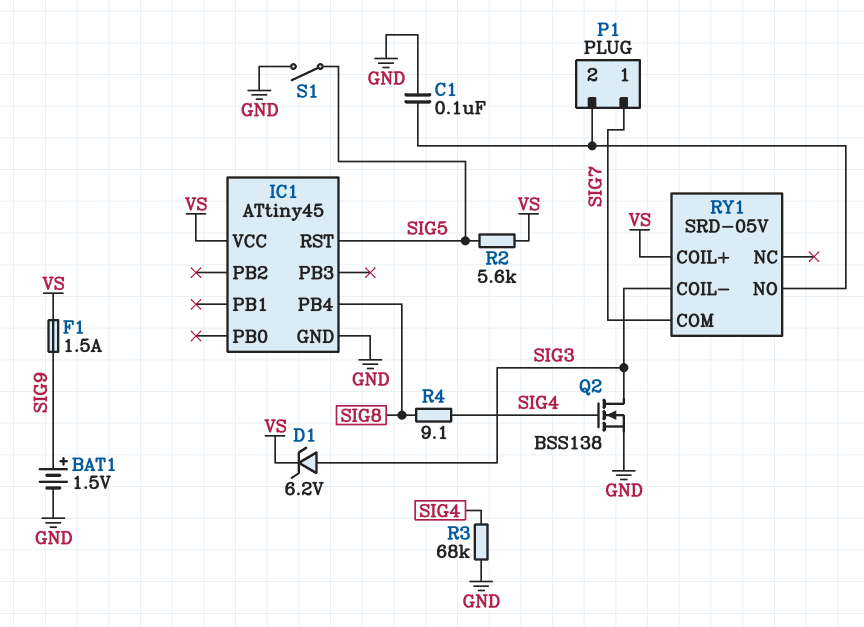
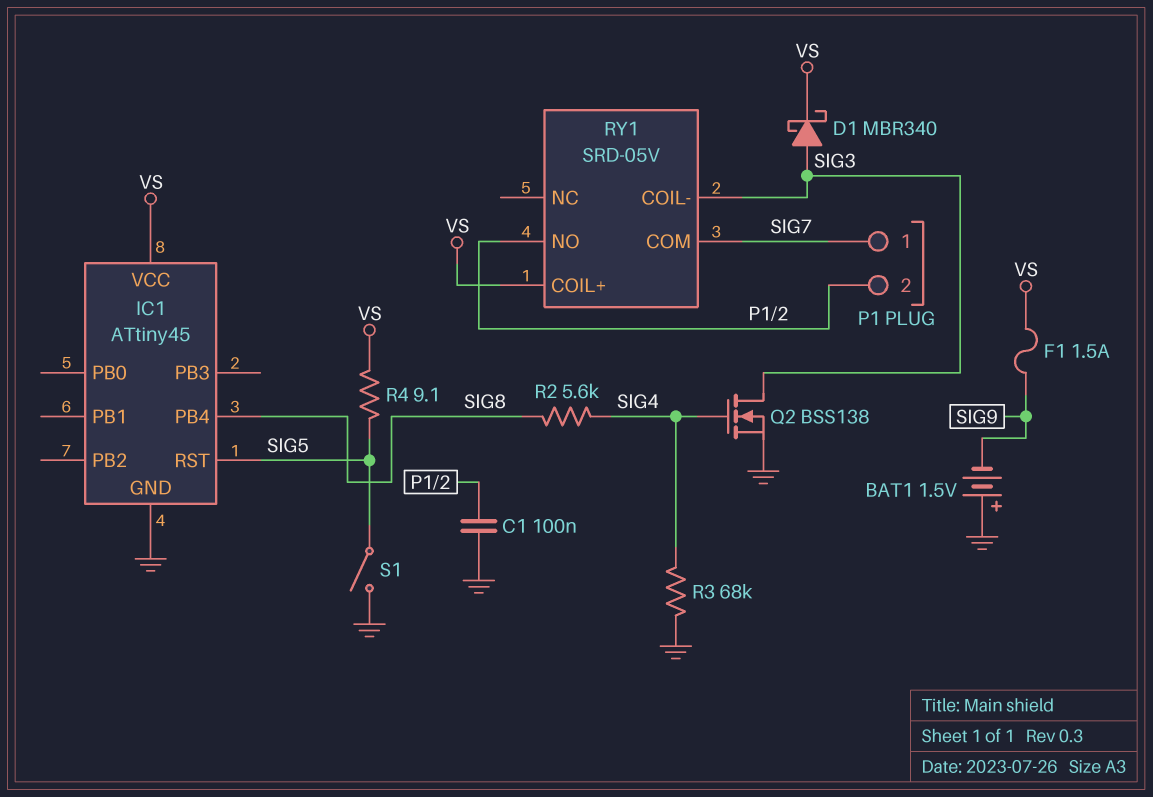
BAT1: 1.5V (plus SIG9, minus GND) -> 1.5V (plus GND, minus SIG9)
D1: zener 6.2V (A SIG3, K VS) -> schottky MBR340 (A SIG3, K VS)
R2: 5.6k (SIG5, VS) -> 5.6k (SIG4, SIG8)
R4: 9.1 (SIG4, SIG8) -> 9.1 (SIG5, VS)

